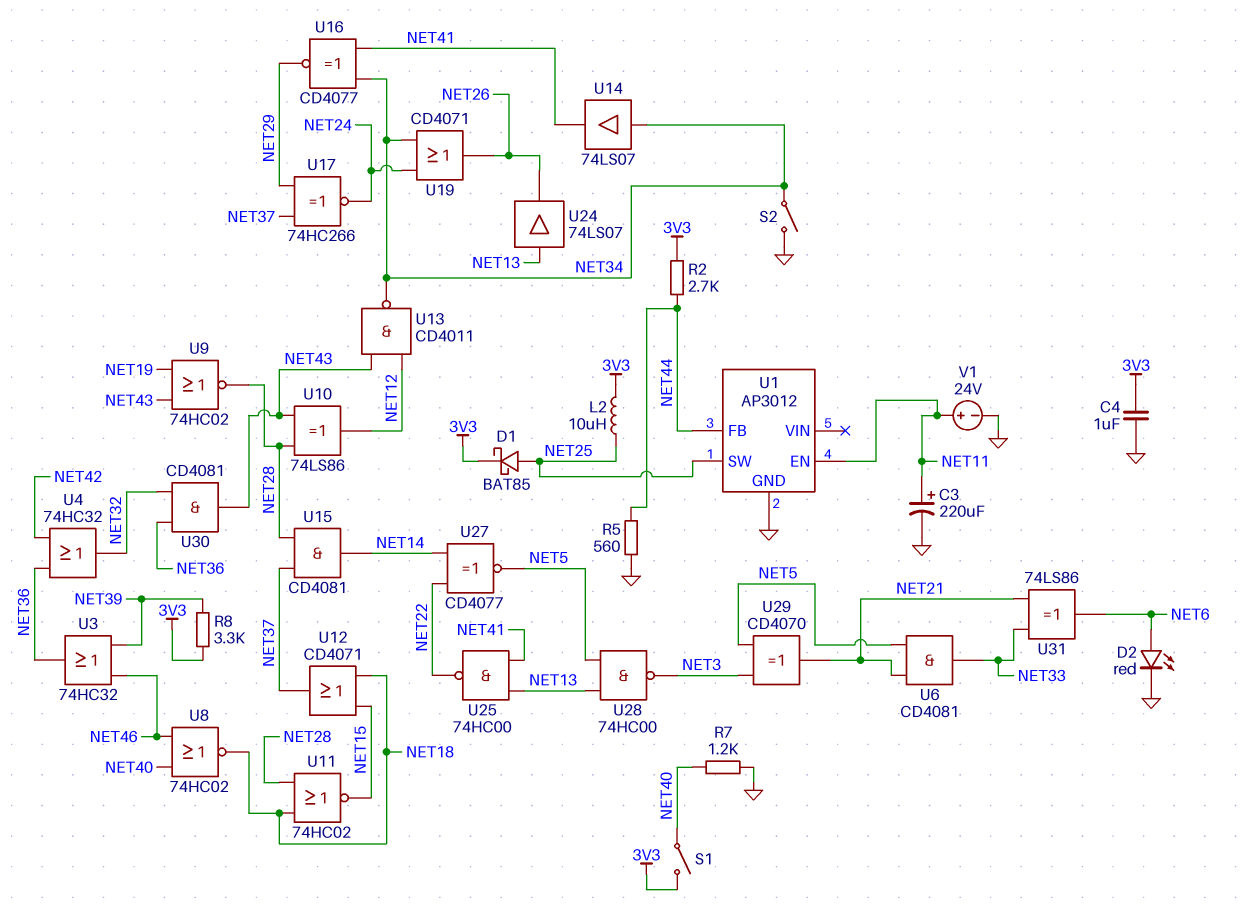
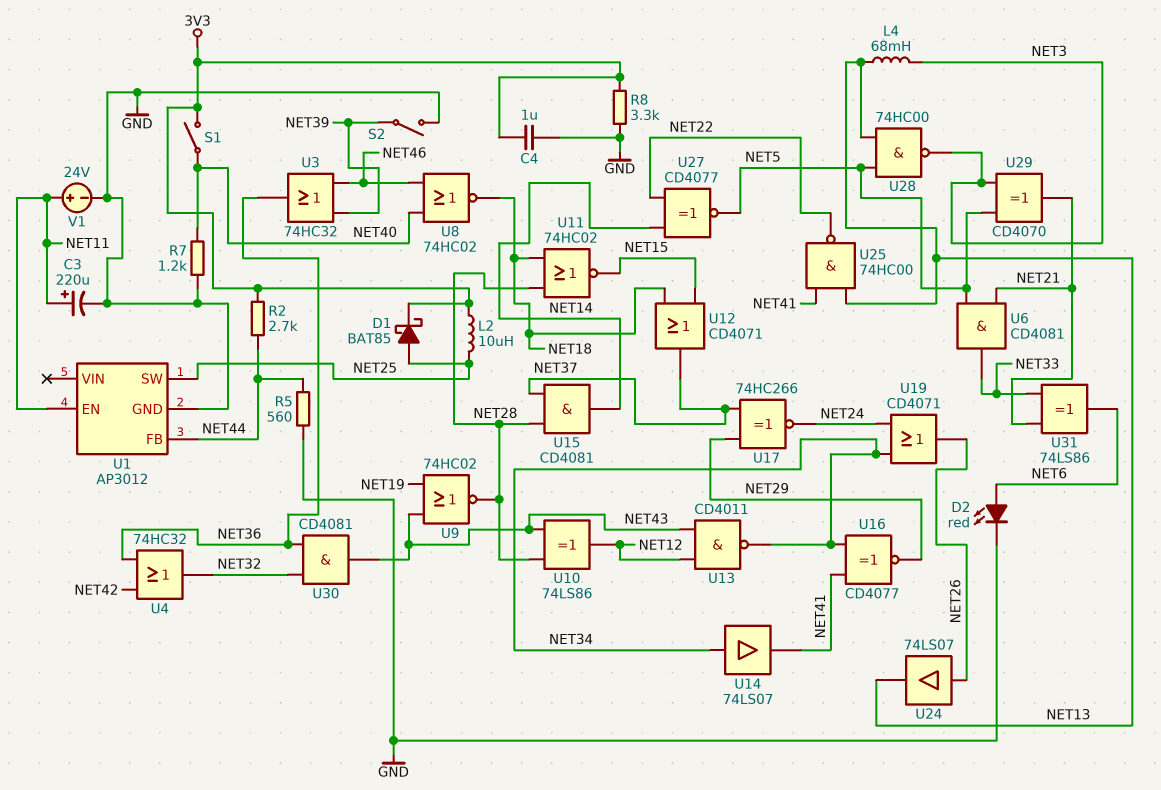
L4: none -> 68mH (NET3, NET13)
R8: 3.3k (3V3, NET39) -> 3.3k (3V3, GND)
S2: switch (GND, NET34) -> switch (GND, NET39)
U24: buffer 74LS07 (in NET13, out NET26) -> buffer 74LS07 (in NET26, out NET13)

